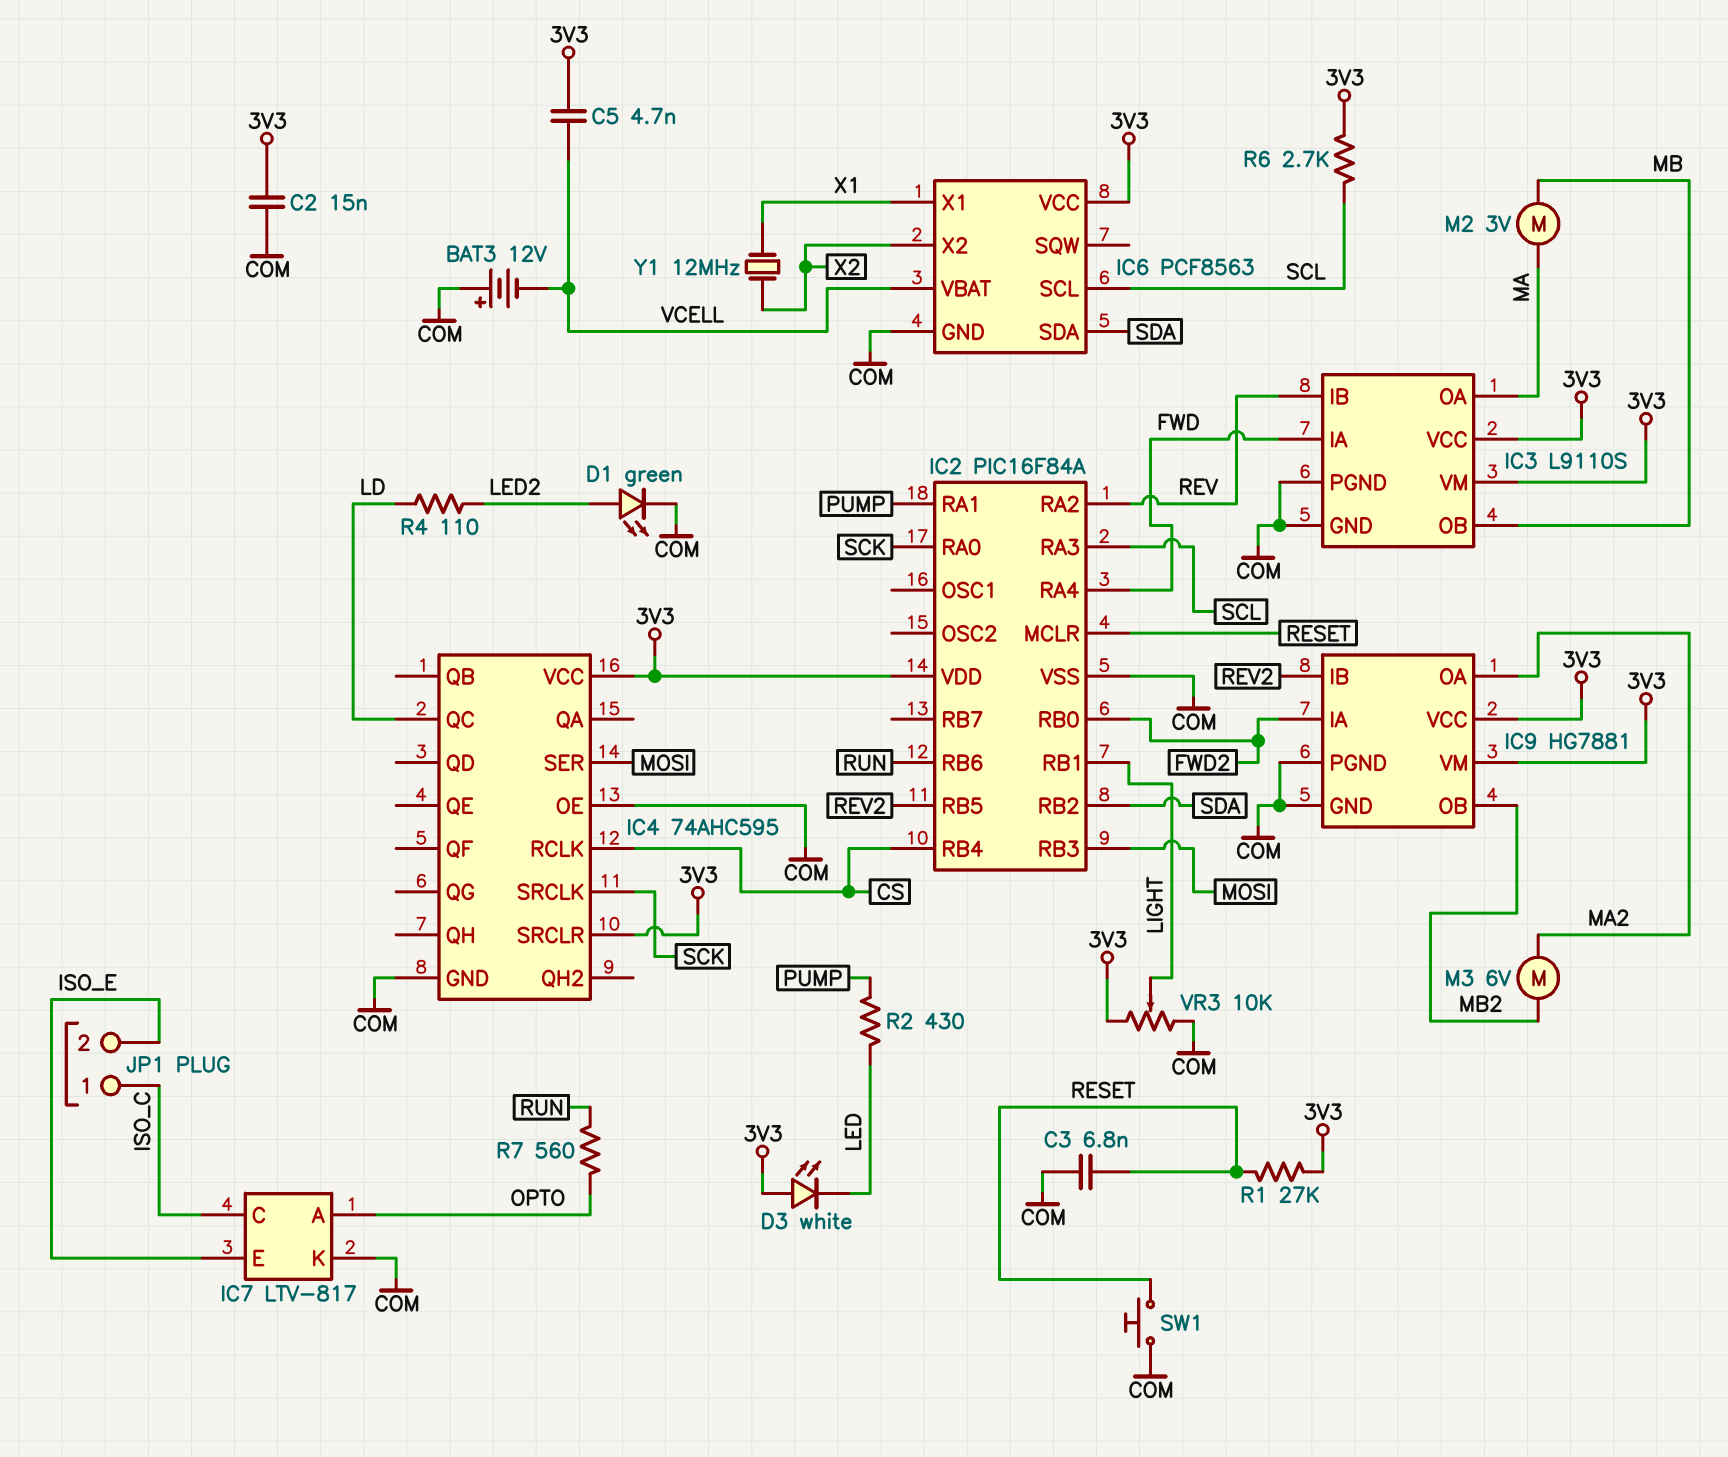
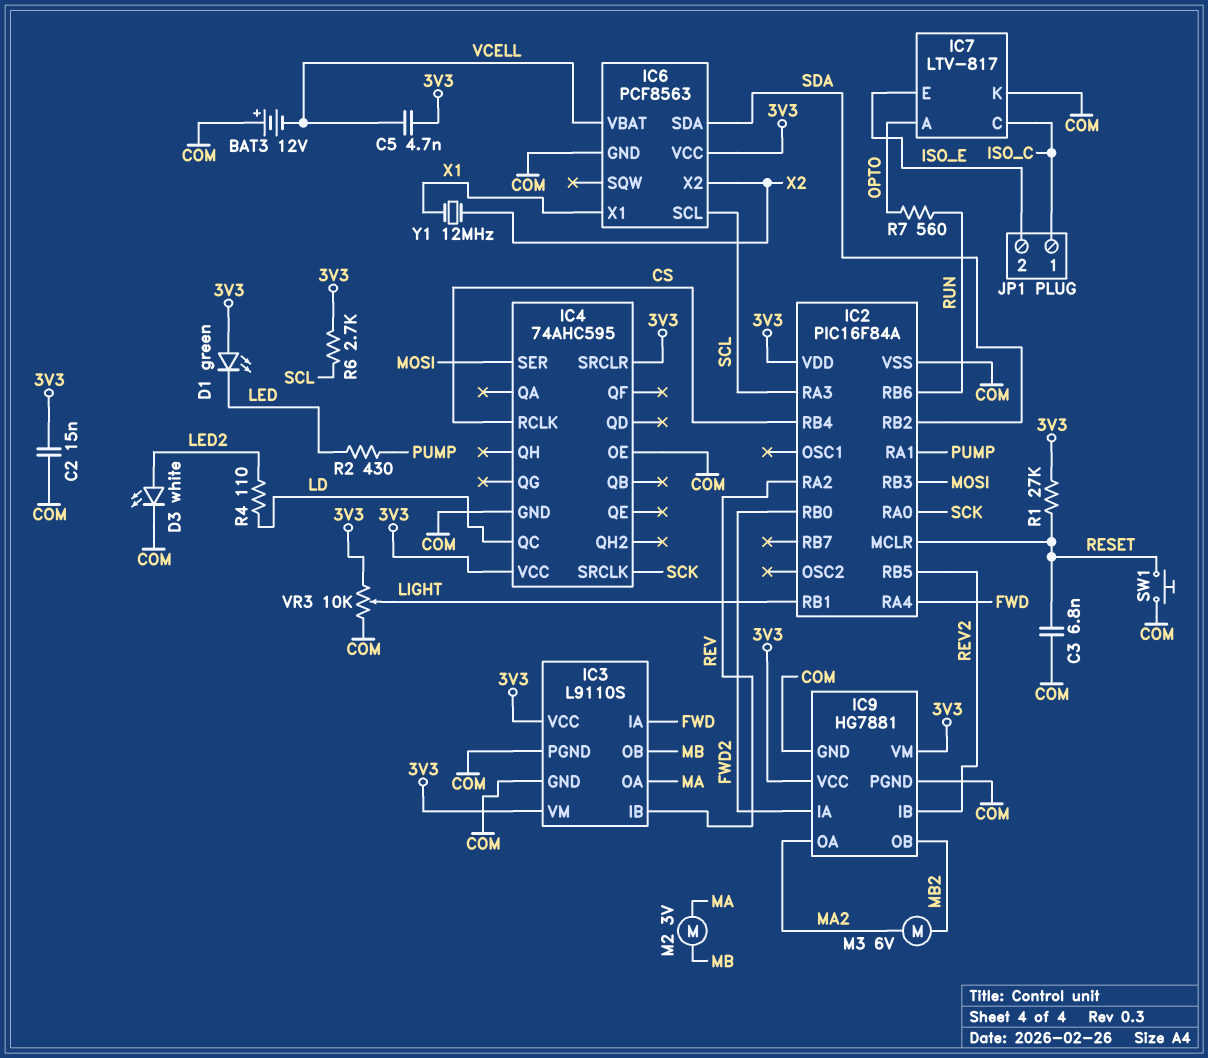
D1: LED green (A LED2, K COM) -> LED green (A 3V3, K LED)
D3: LED white (A 3V3, K LED) -> LED white (A LED2, K COM)

